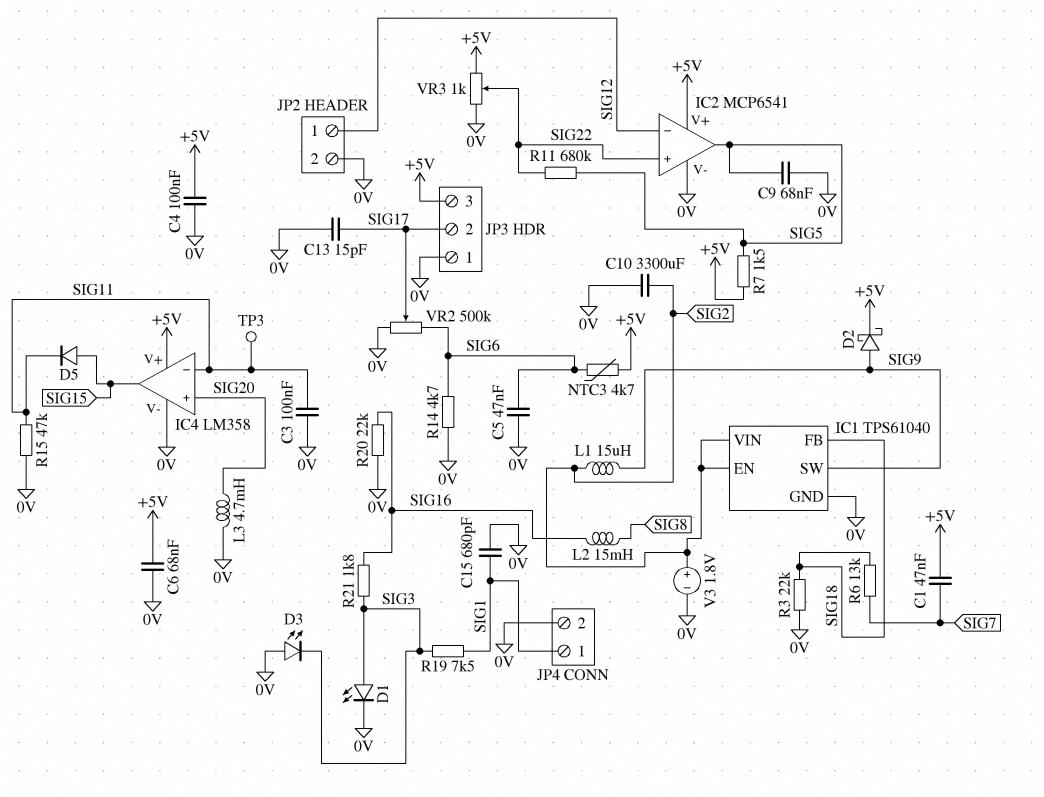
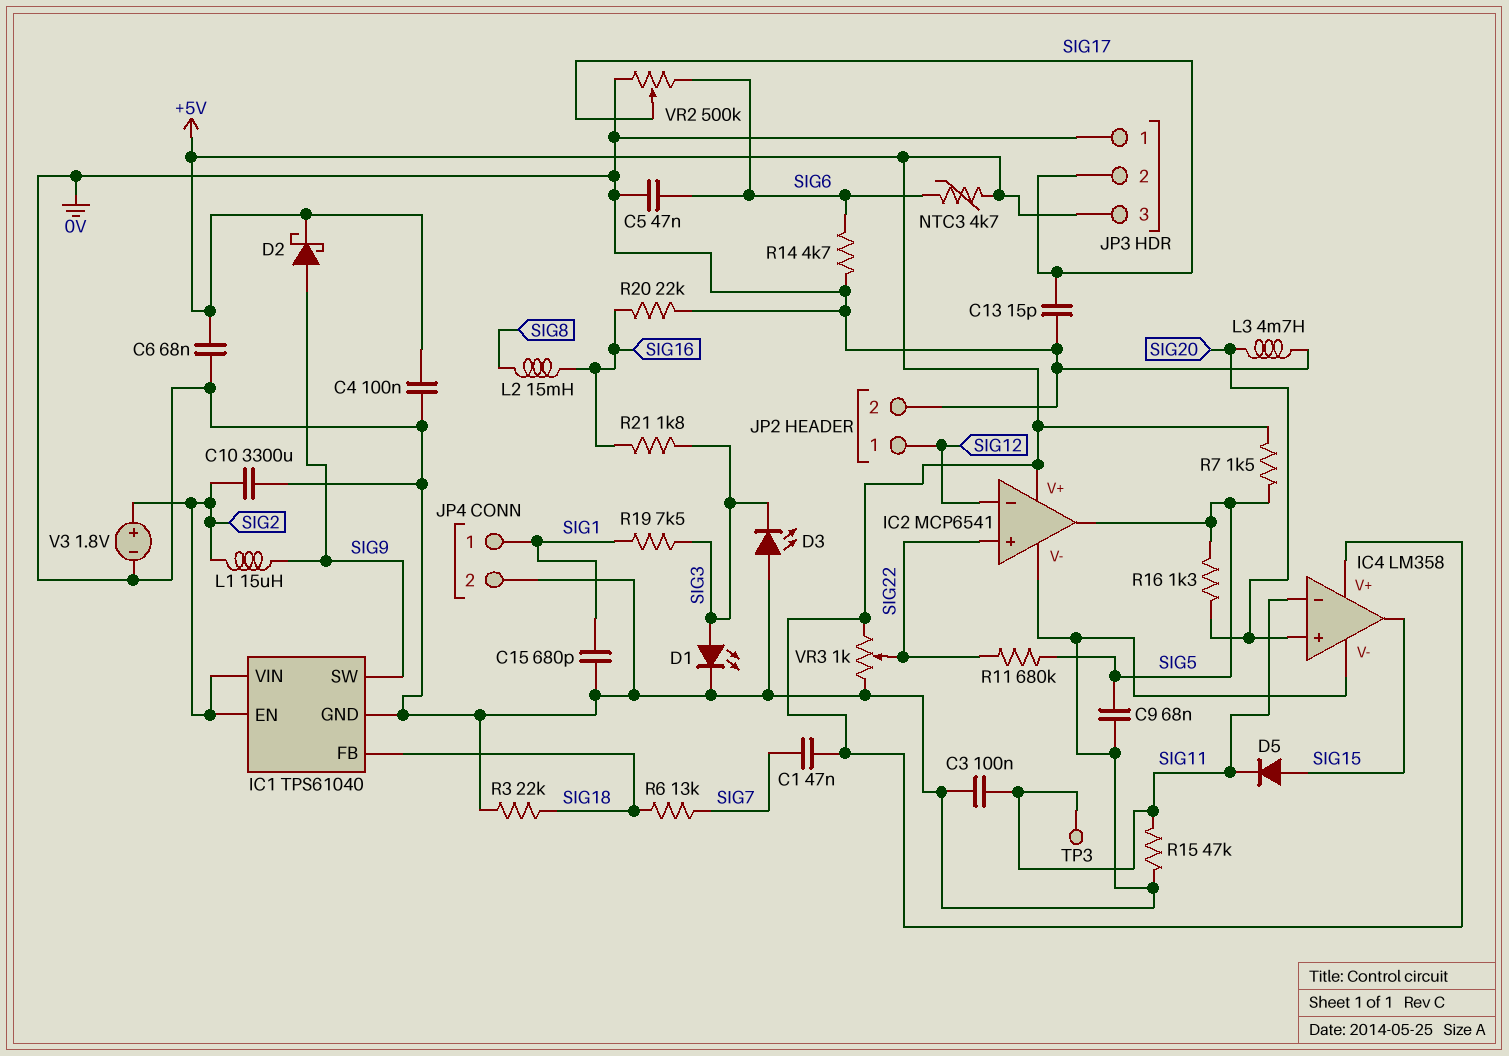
R16: none -> 1.3k (SIG5, SIG20)

